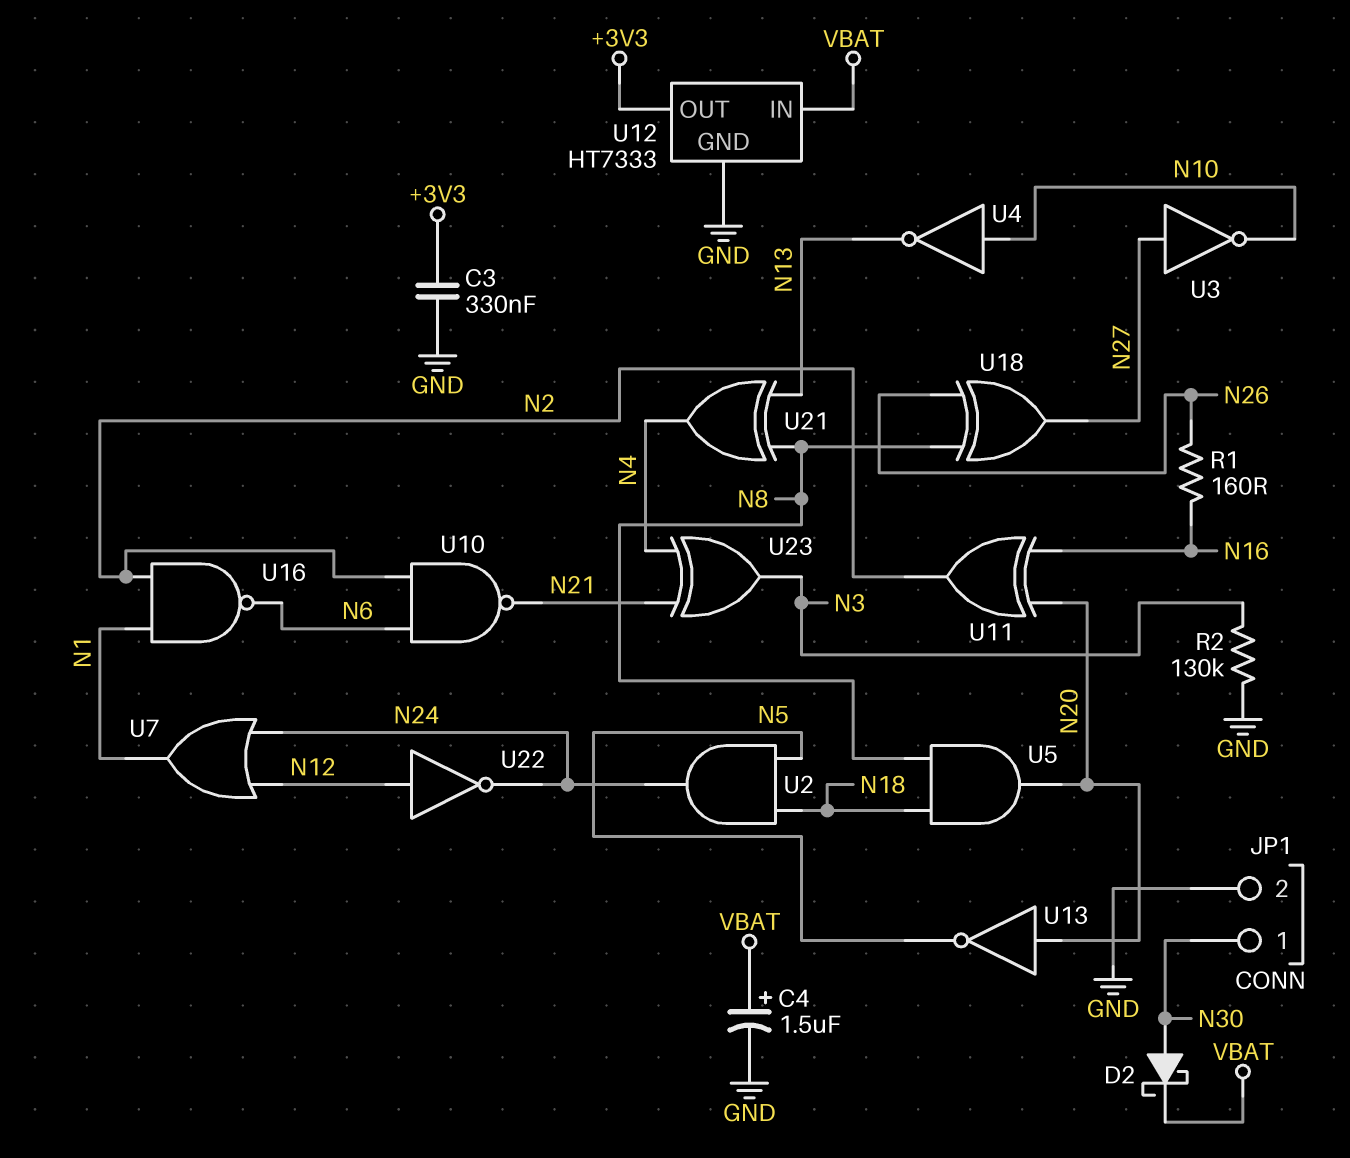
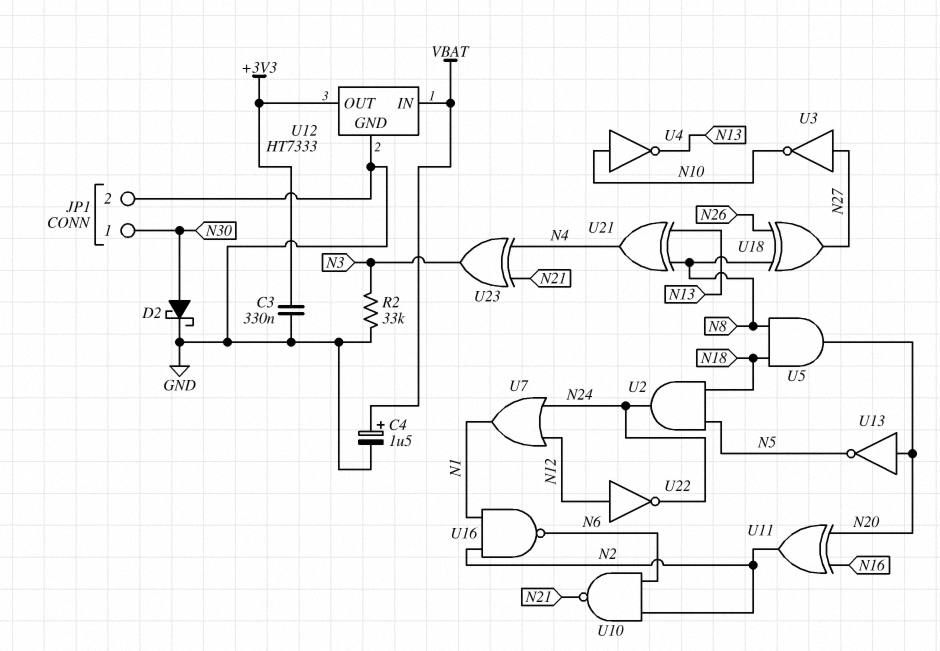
D2: schottky (A N30, K VBAT) -> schottky (A N30, K GND)
R1: 160 (N16, N26) -> none
R2: 130k (GND, N3) -> 33k (GND, N3)

